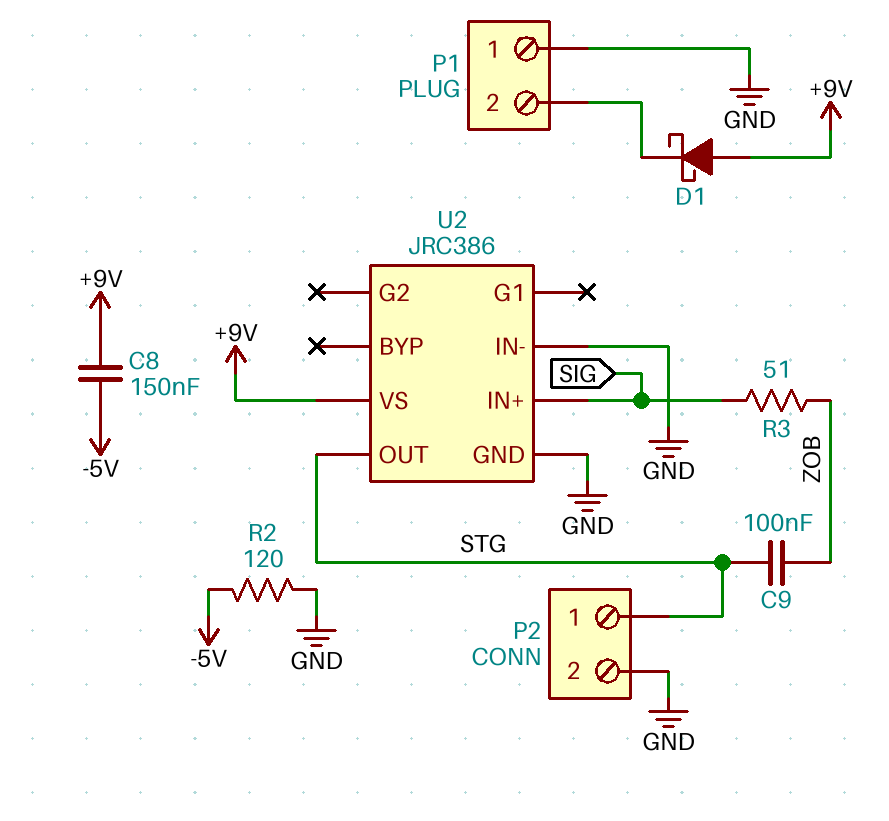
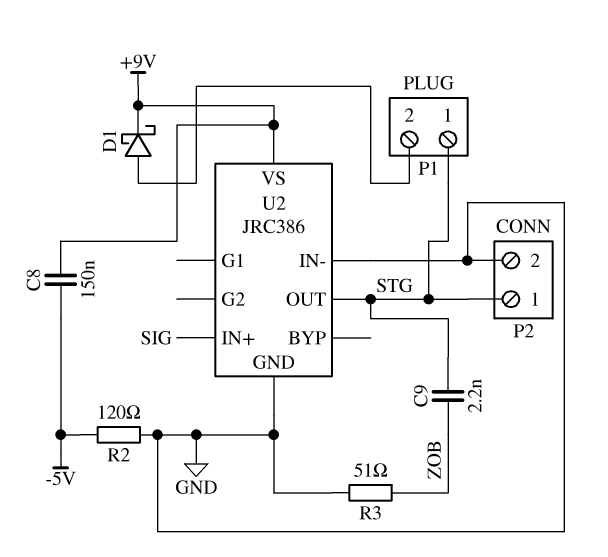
C9: 100nF (STG, ZOB) -> 2.2nF (STG, ZOB)
D1: schottky (A +9V, K P1/2) -> schottky (A P1/2, K +9V)
P1 pin 1: GND -> STG
R3: 51 (SIG, ZOB) -> 51 (GND, ZOB)

